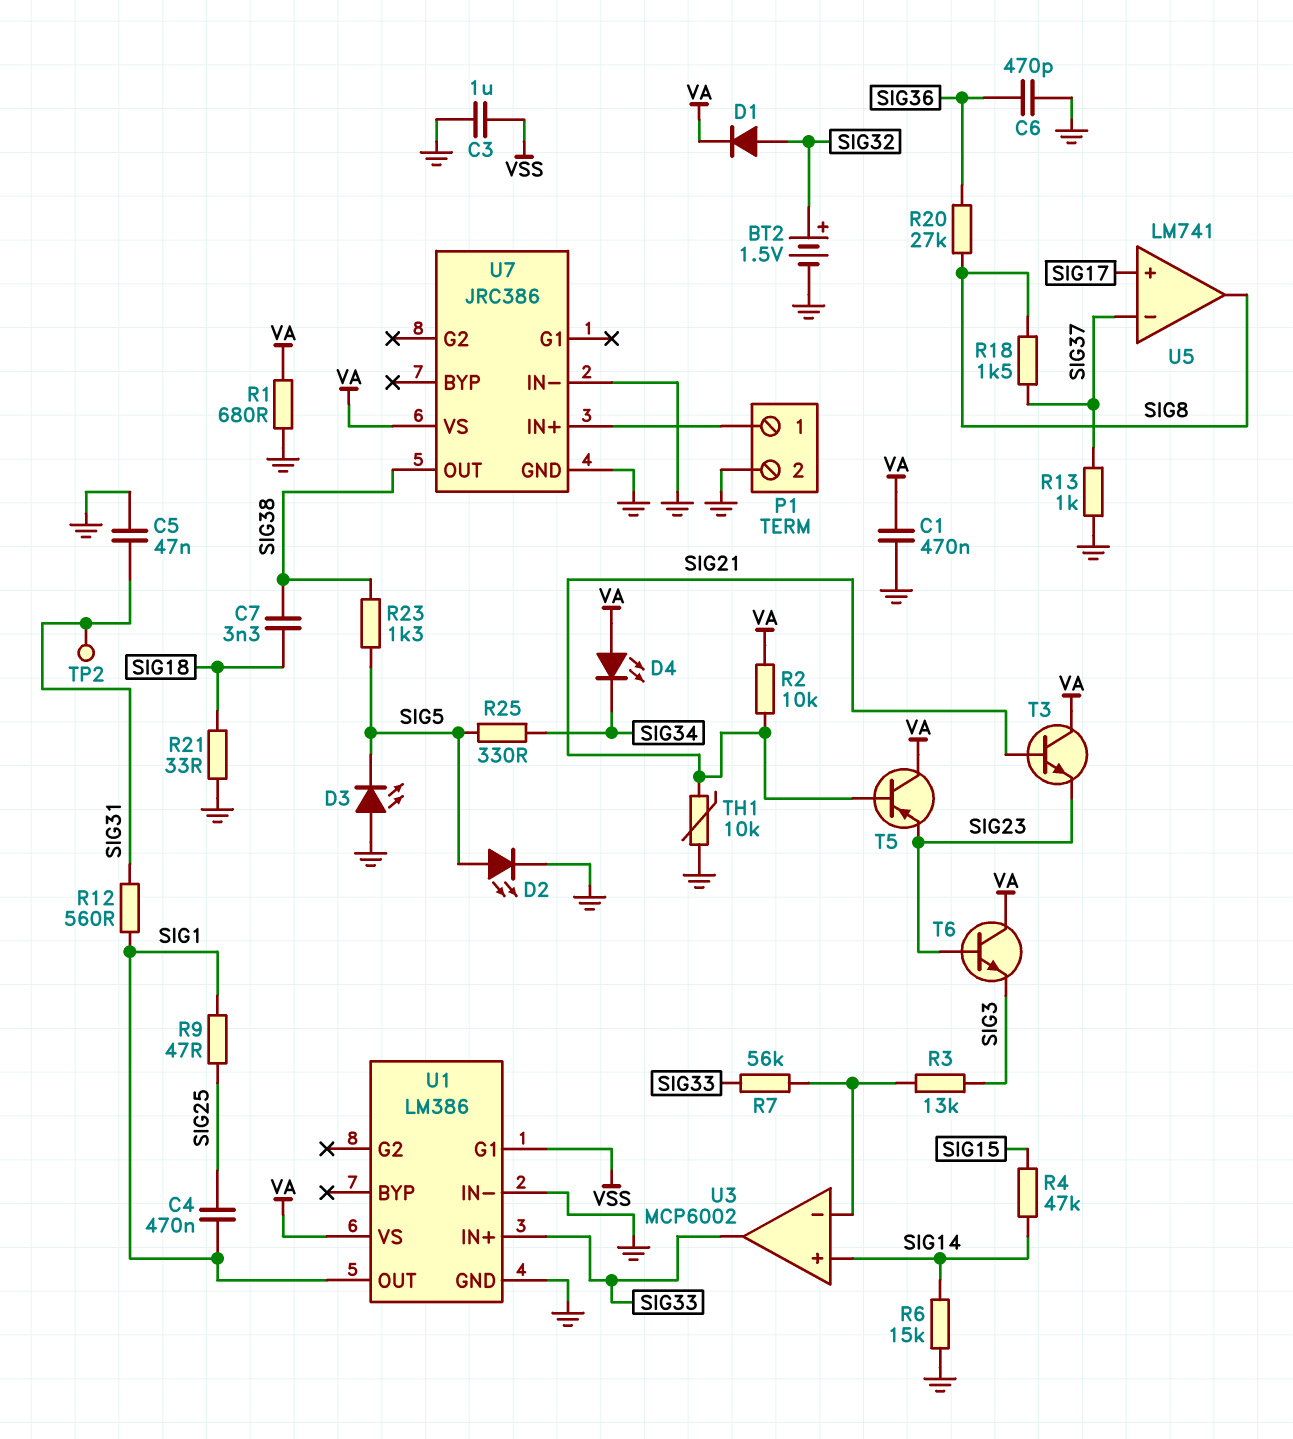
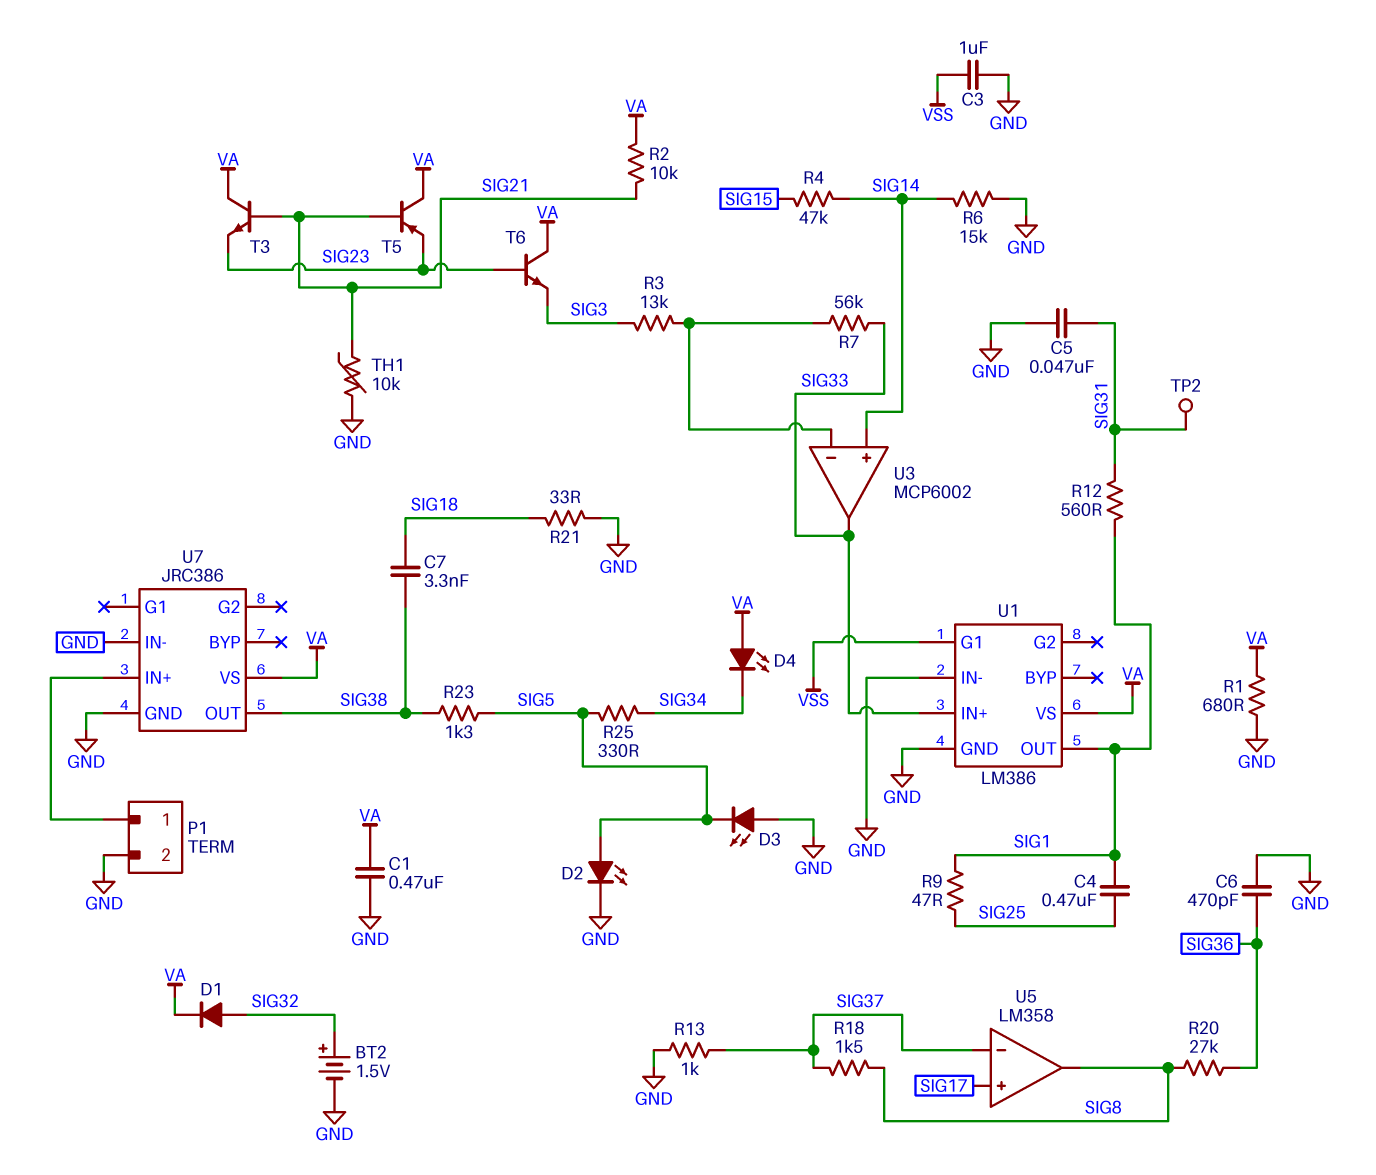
U5: LM741 -> LM358

